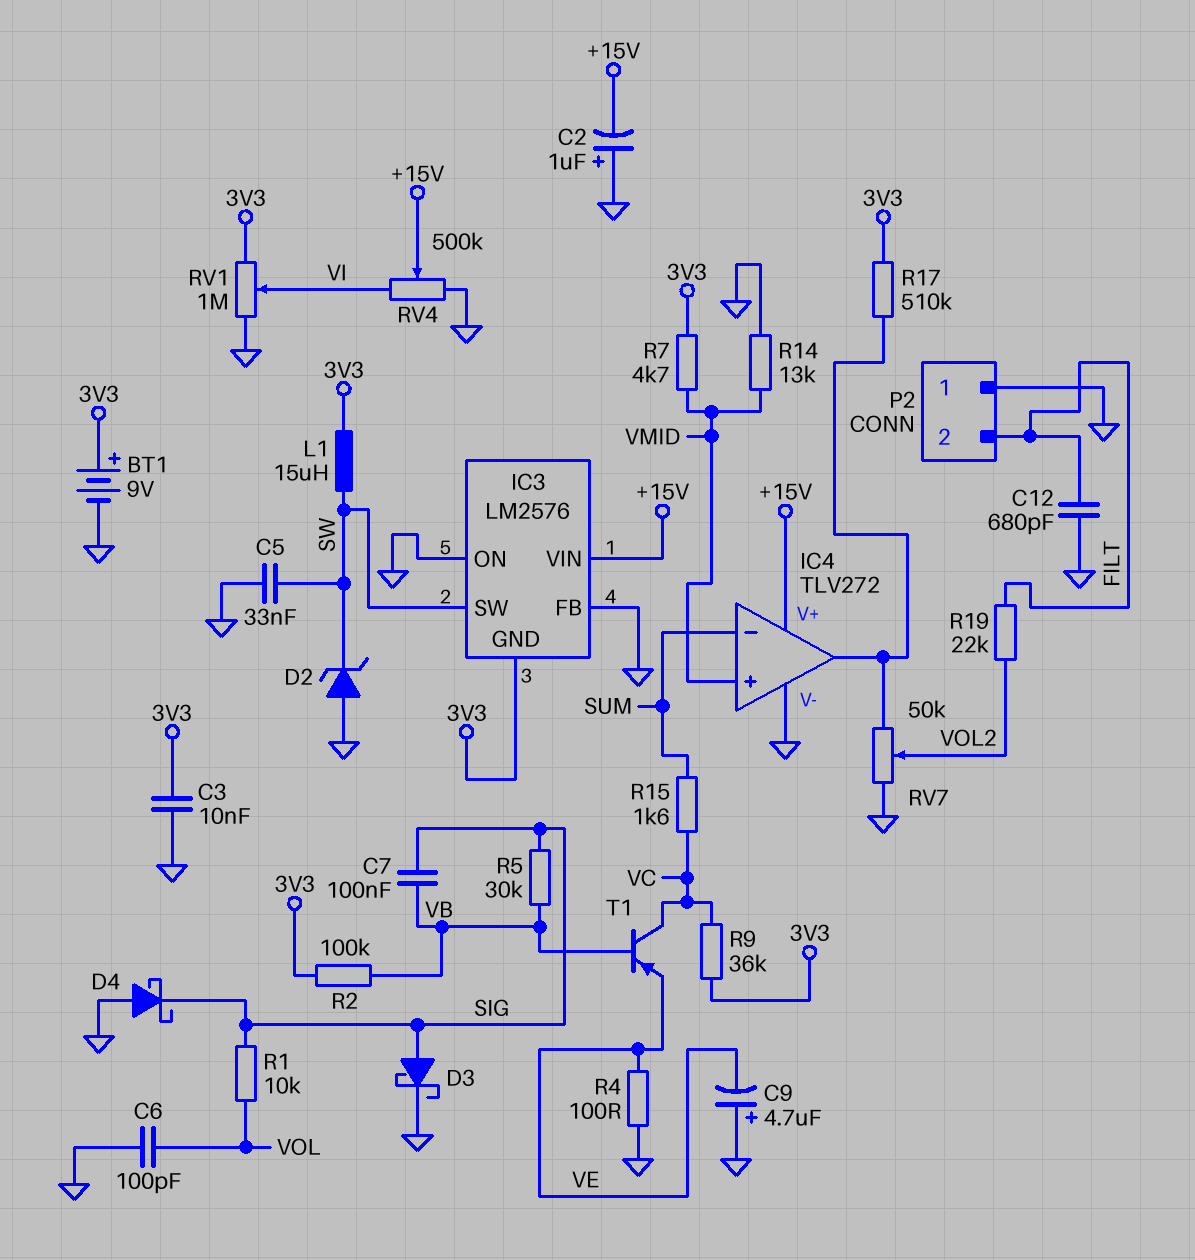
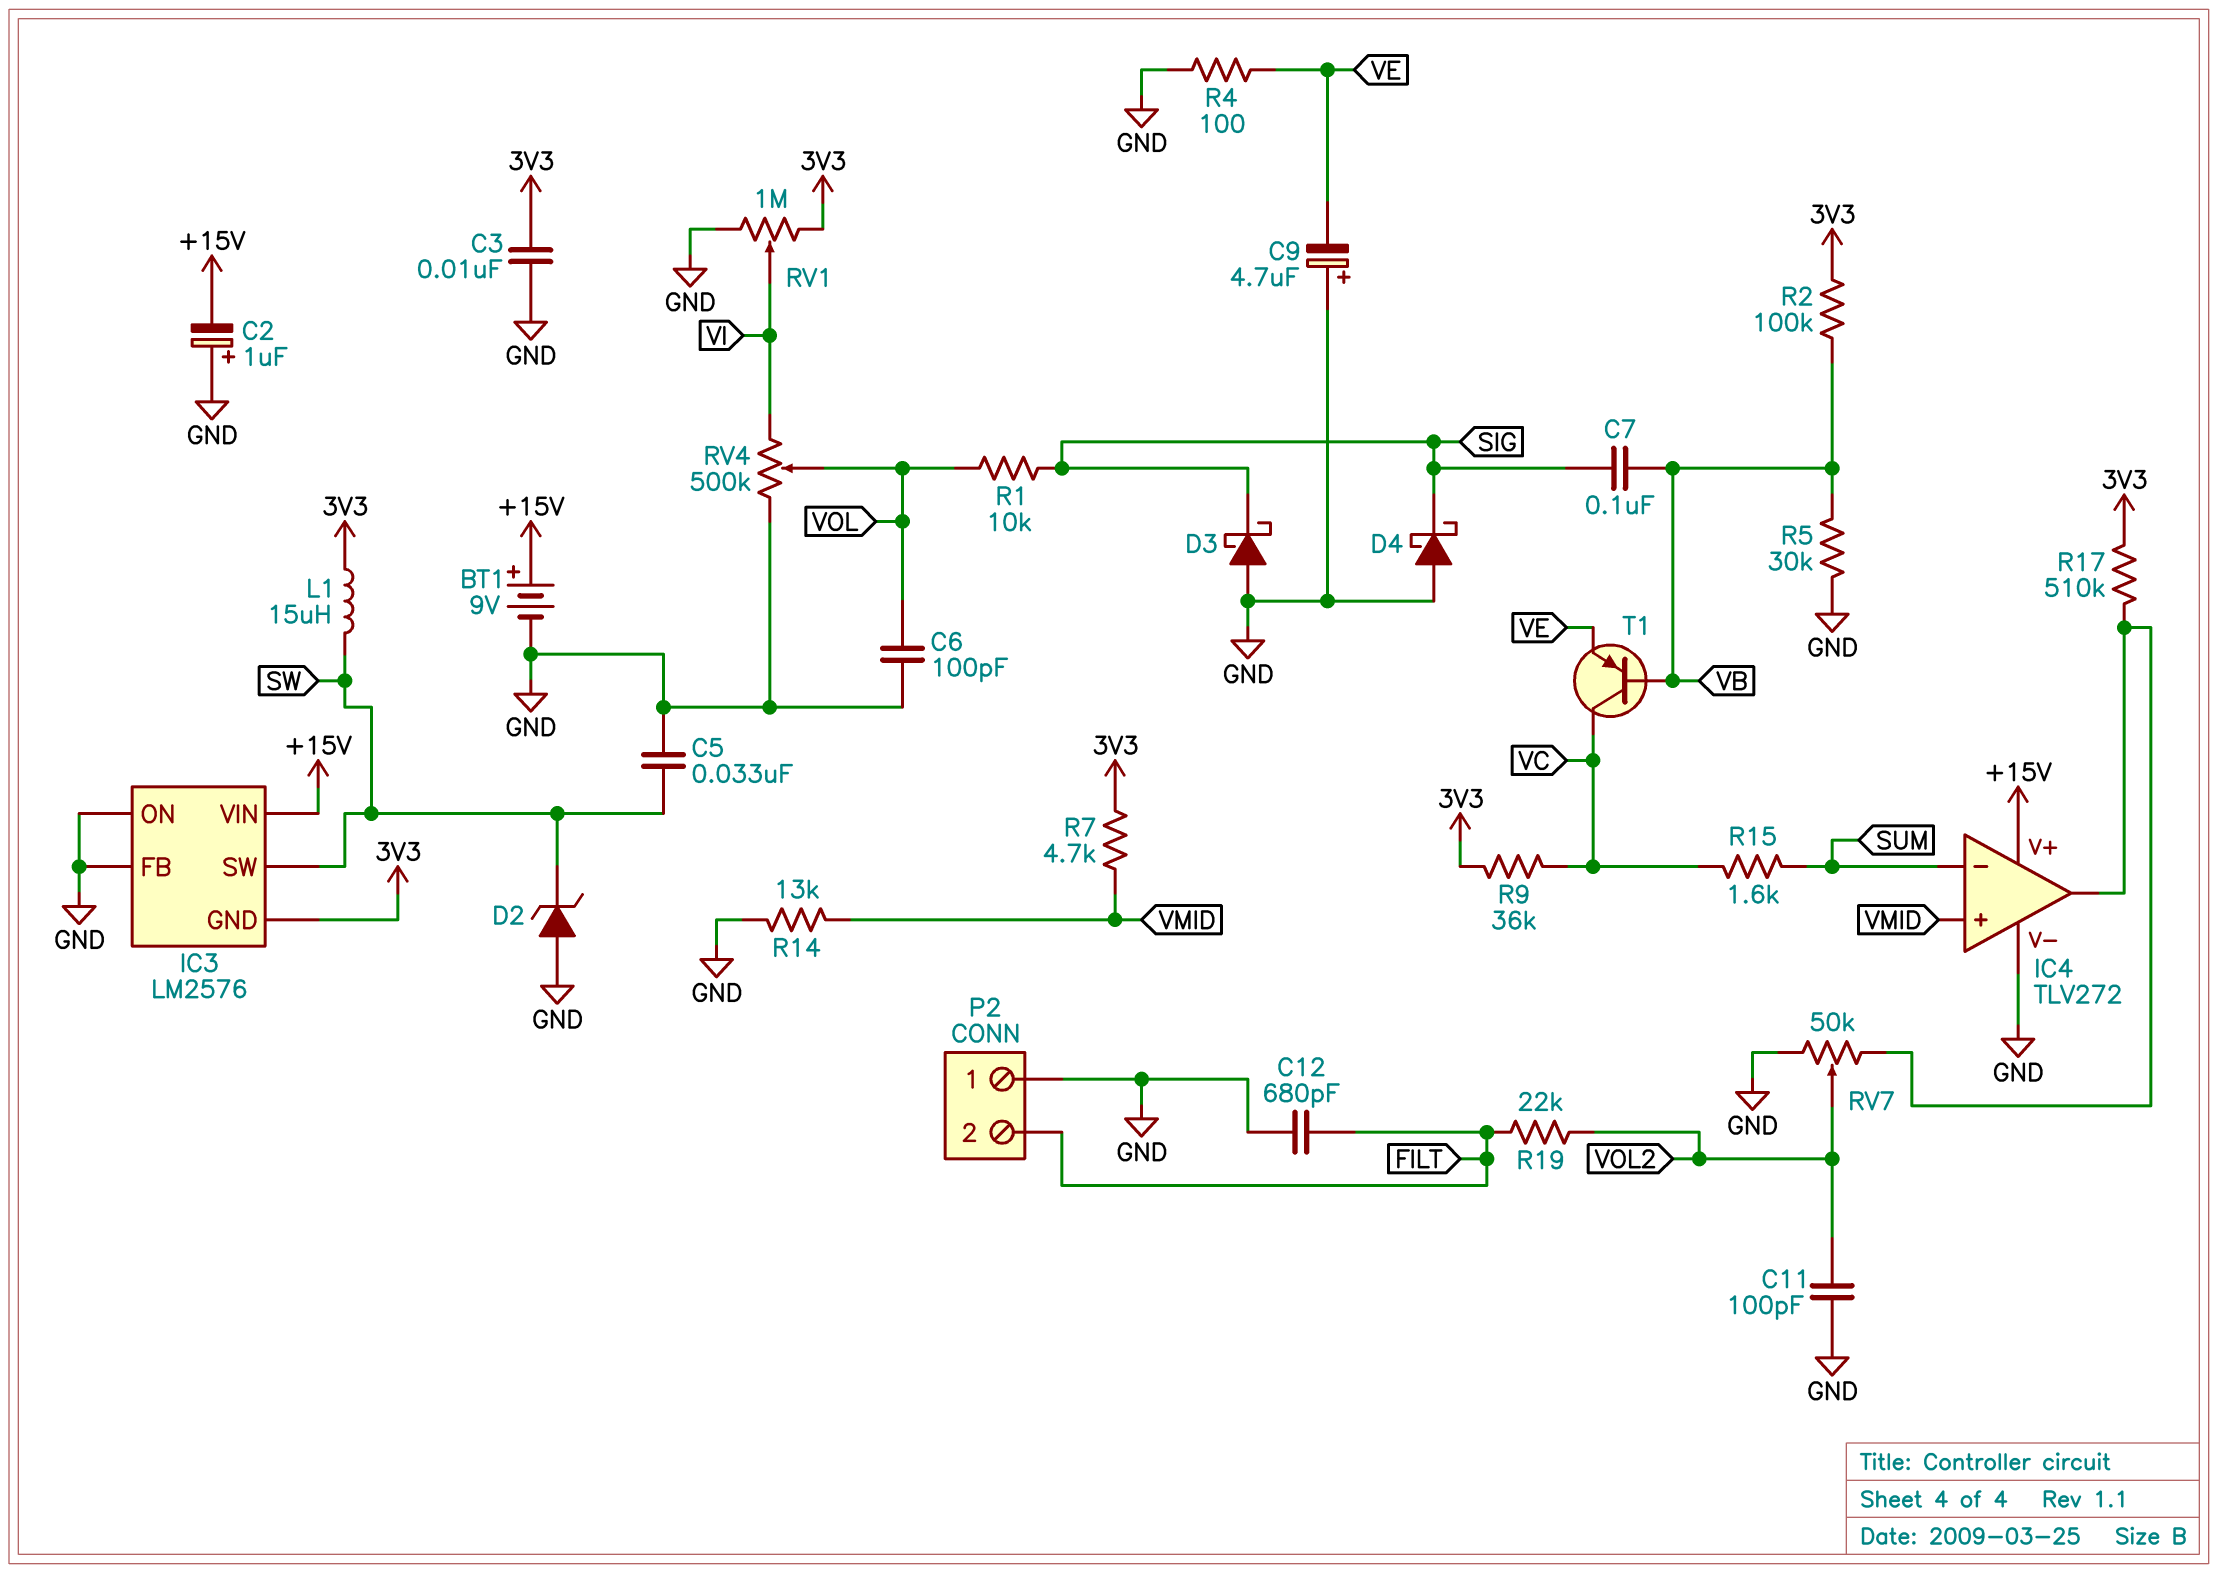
BT1: 9V (plus 3V3, minus GND) -> 9V (plus +15V, minus GND)
C11: none -> 100pF (GND, VOL2)
D3: schottky (A SIG, K GND) -> schottky (A GND, K SIG)
R5: 30k (SIG, VB) -> 30k (GND, VB)
RV4: 500k (GND, VI, wiper +15V) -> 500k (GND, VI, wiper VOL)

